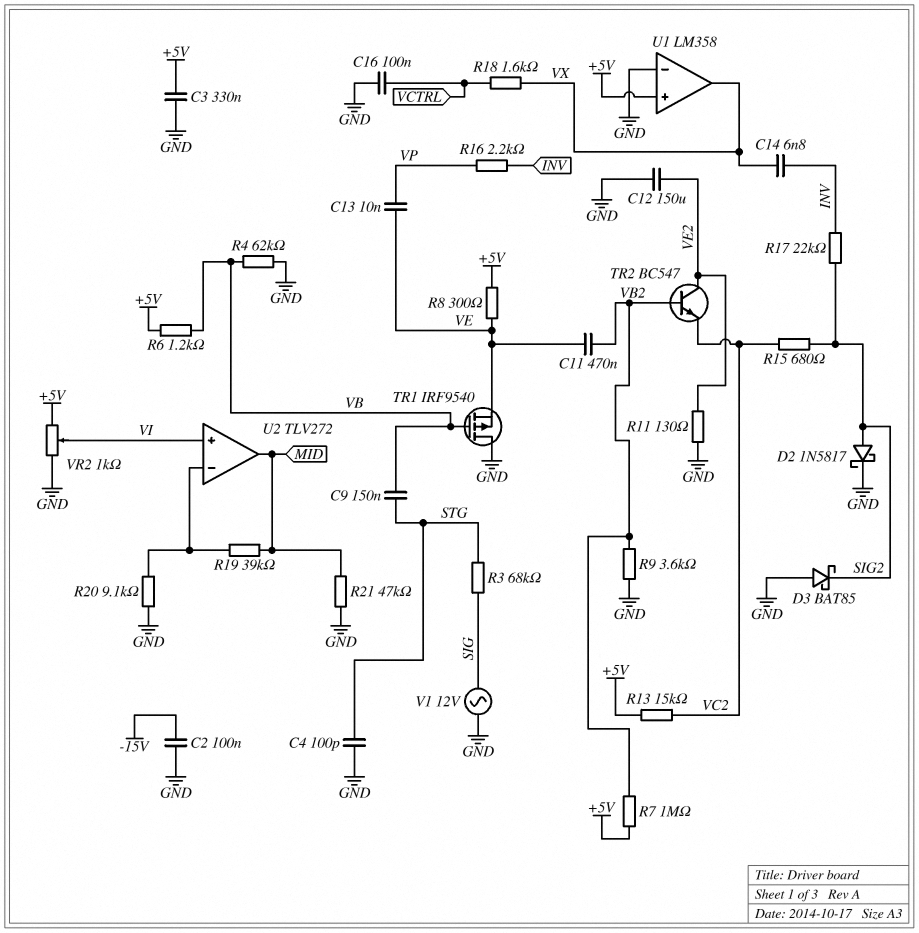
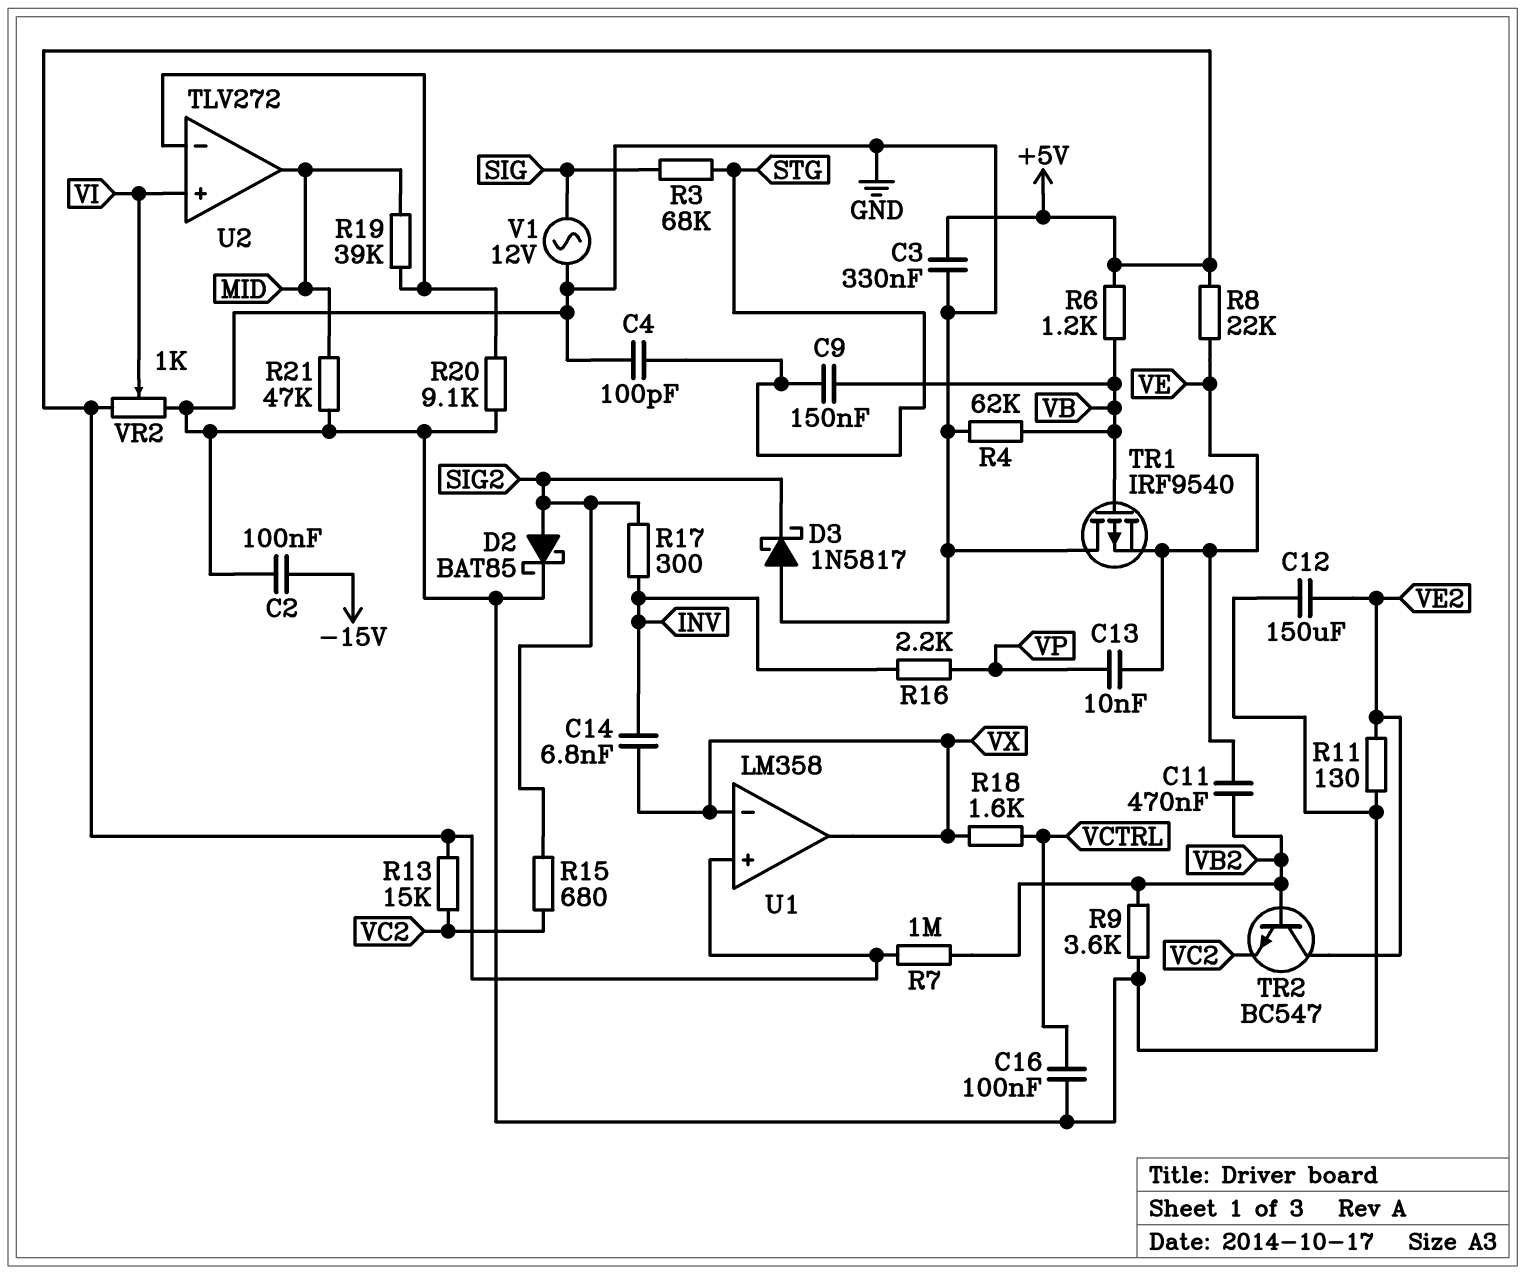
D2: schottky 1N5817 (A SIG2, K GND) -> schottky BAT85 (A SIG2, K GND)
D3: schottky BAT85 (A GND, K SIG2) -> schottky 1N5817 (A GND, K SIG2)
R8: 300 (+5V, VE) -> 22k (+5V, VE)
R17: 22k (INV, SIG2) -> 300 (INV, SIG2)
U1 pin in-: GND -> VX

